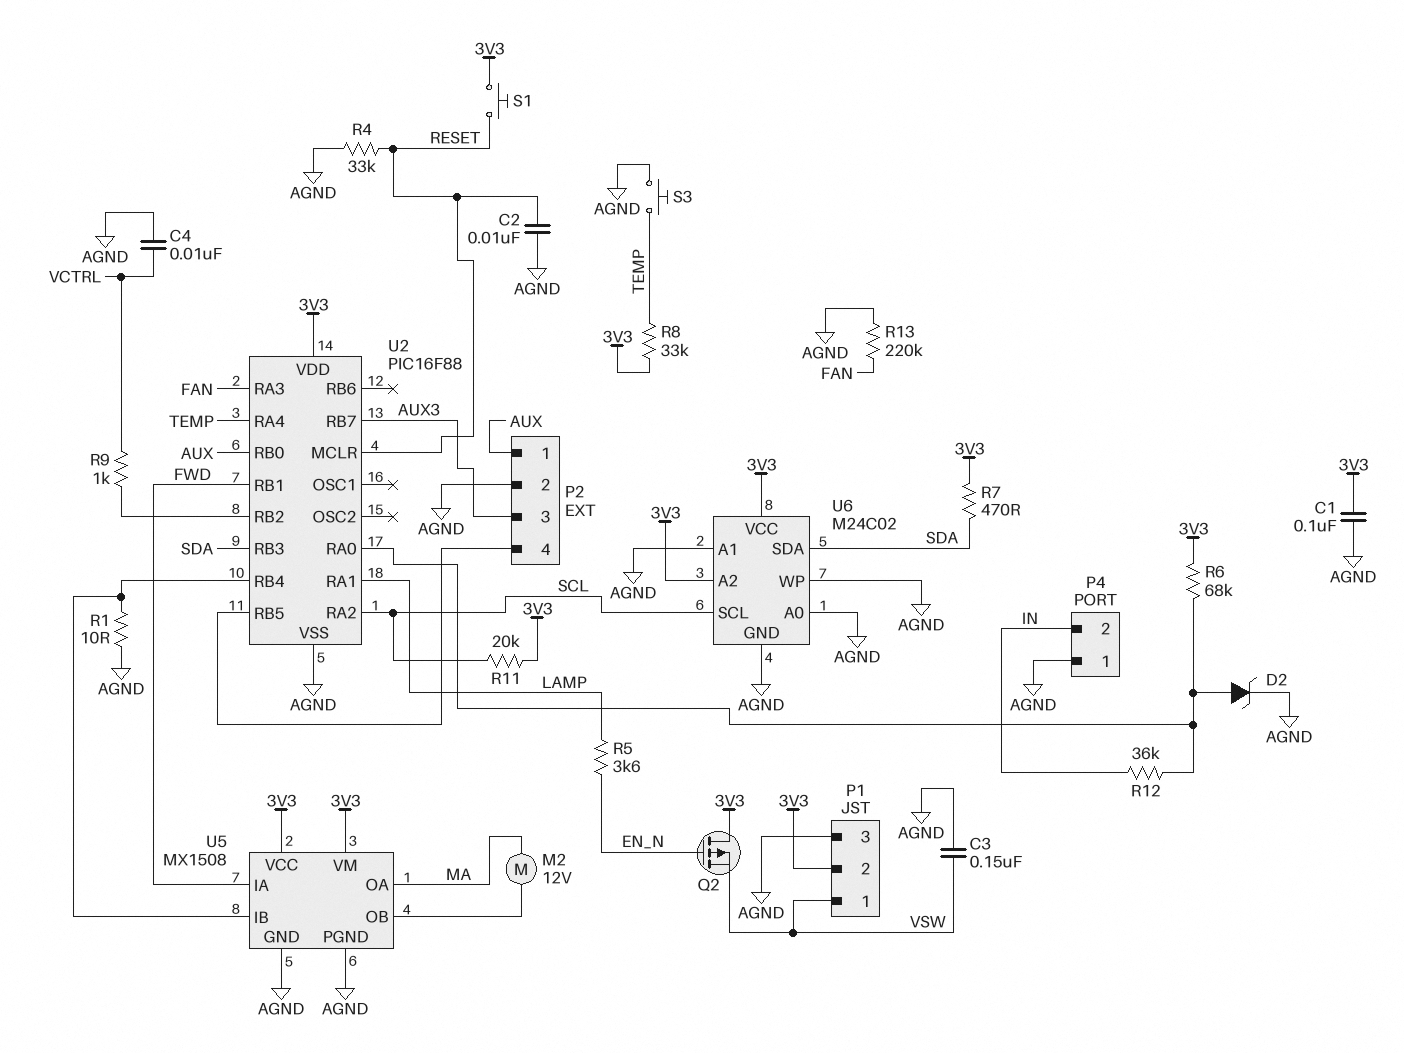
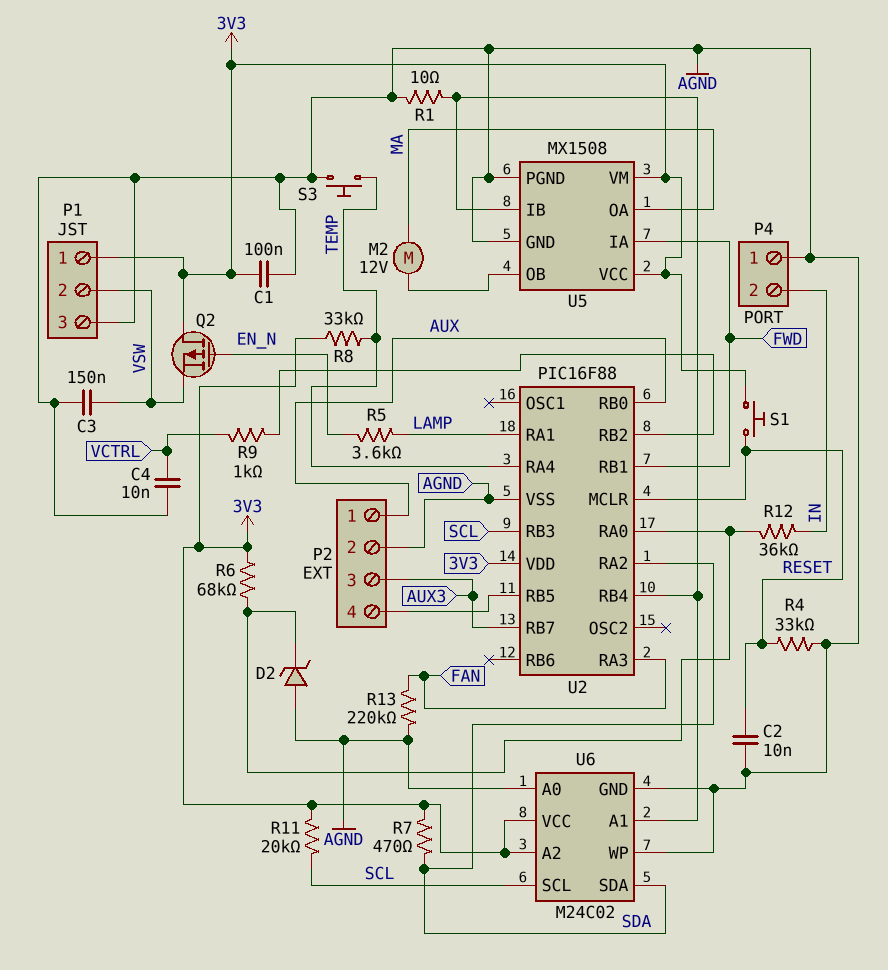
D2: zener (A U2/RA0, K AGND) -> zener (A AGND, K U2/RA0)
P1 pin 1: VSW -> 3V3
P1 pin 2: 3V3 -> VSW
U2 pin RA2: SCL -> SDA
U2 pin RB3: SDA -> SCL
U6 pin A1: AGND -> U2/RB4

